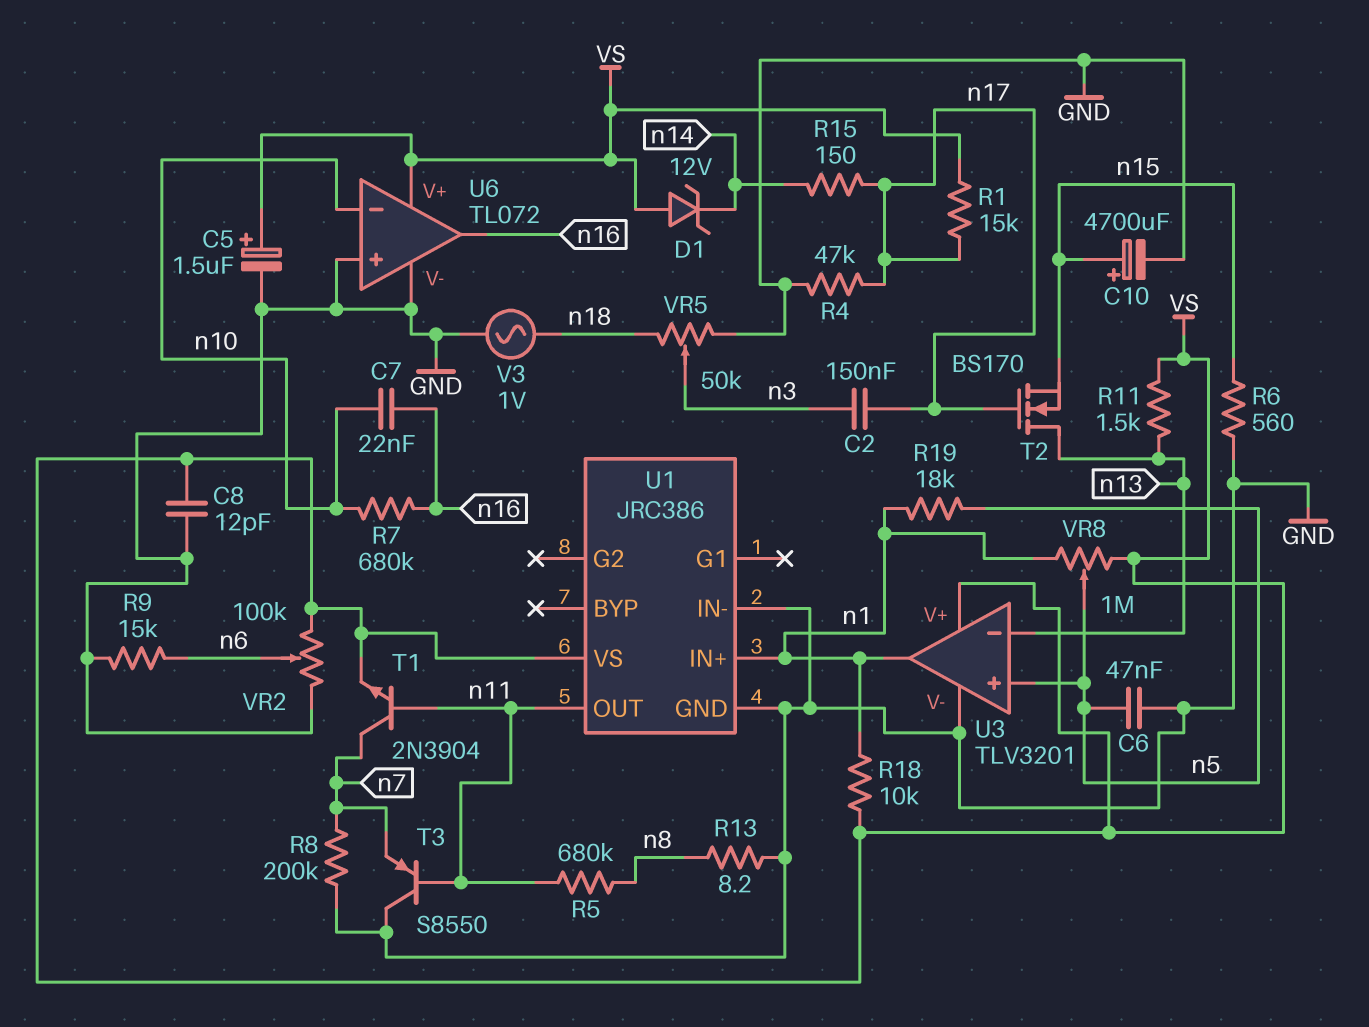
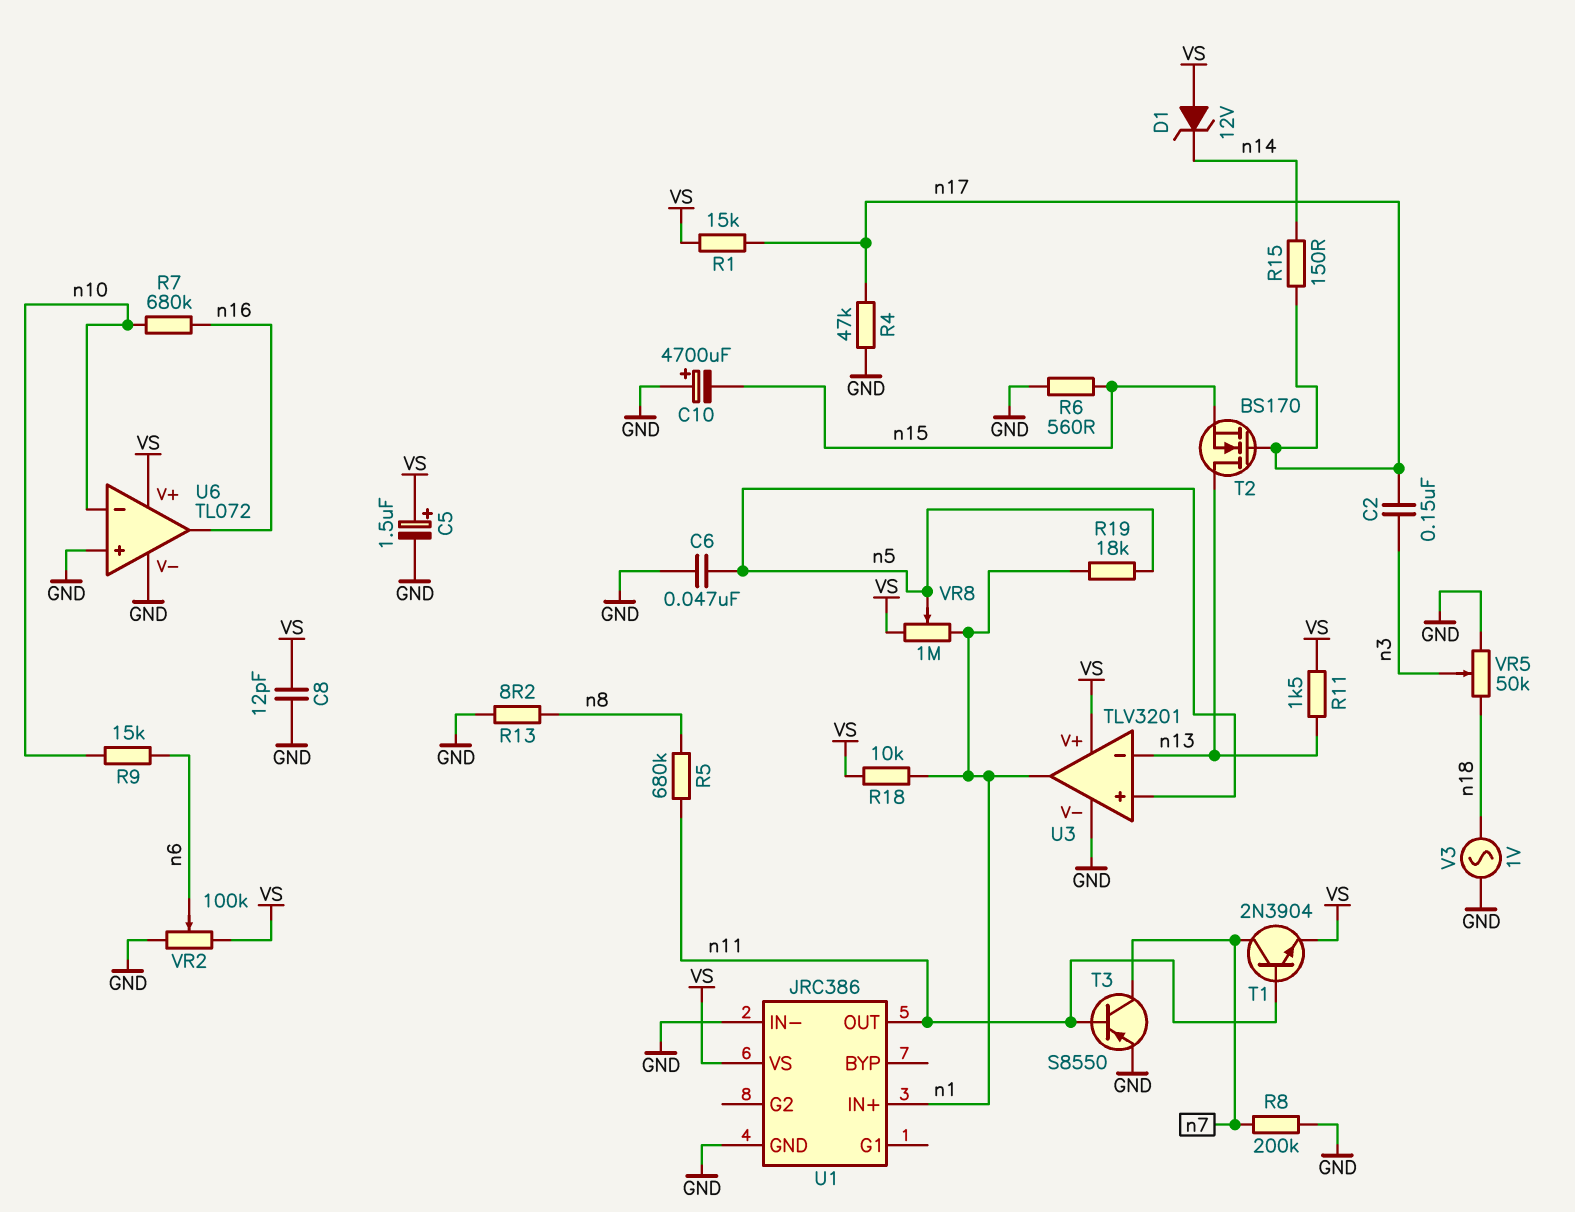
C7: 22nF (n10, n16) -> none
C10: 4700uF (plus n15, minus GND) -> 4700uF (plus GND, minus n15)
R9: 15k (GND, n6) -> 15k (n6, n10)
T3: PNP S8550 (B n11, C GND, E n7) -> PNP S8550 (B n11, C n7, E GND)

